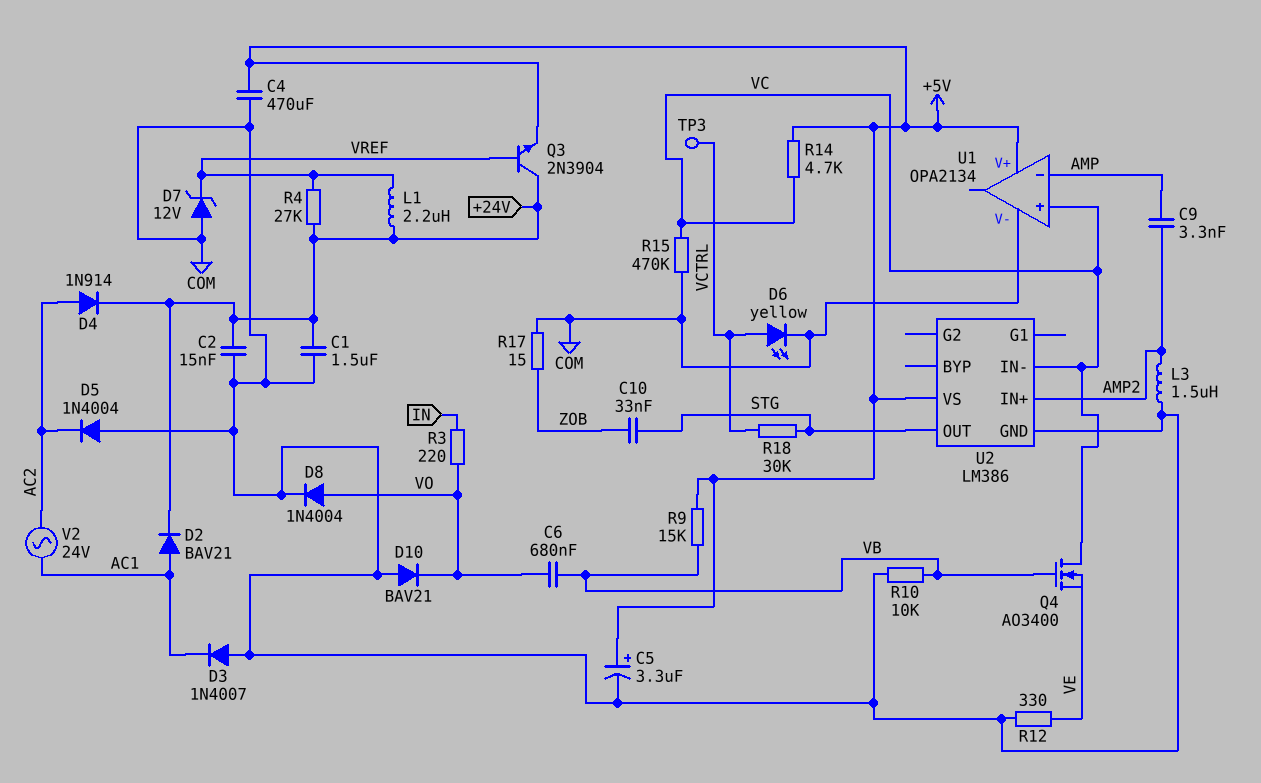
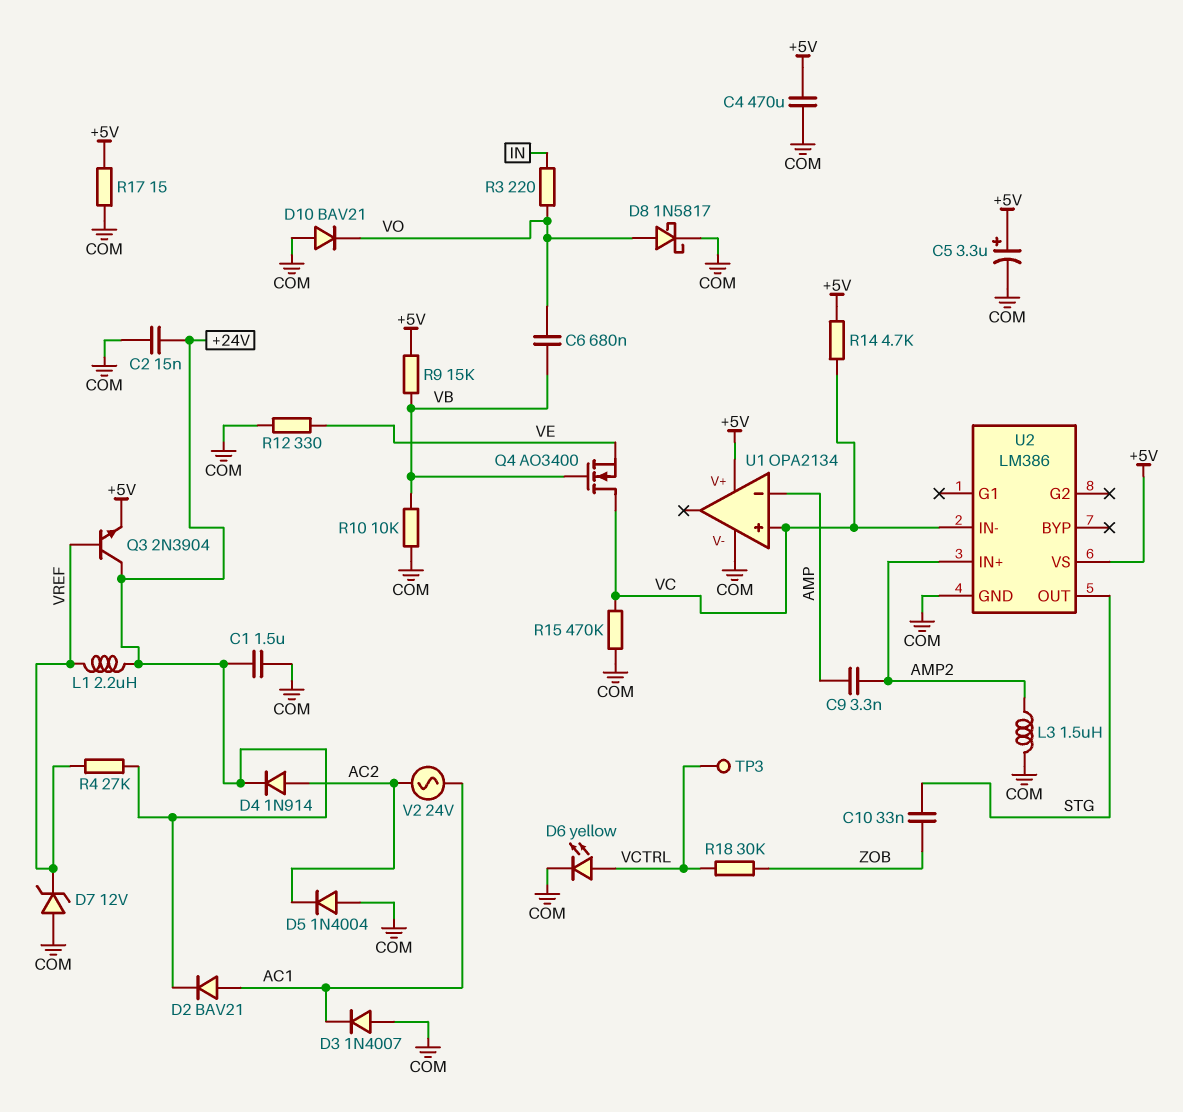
D8: diode 1N4004 (A VO, K COM) -> schottky 1N5817 (A VO, K COM)
R17: 15 (COM, ZOB) -> 15 (+5V, COM)
R18: 30k (STG, VCTRL) -> 30k (VCTRL, ZOB)

